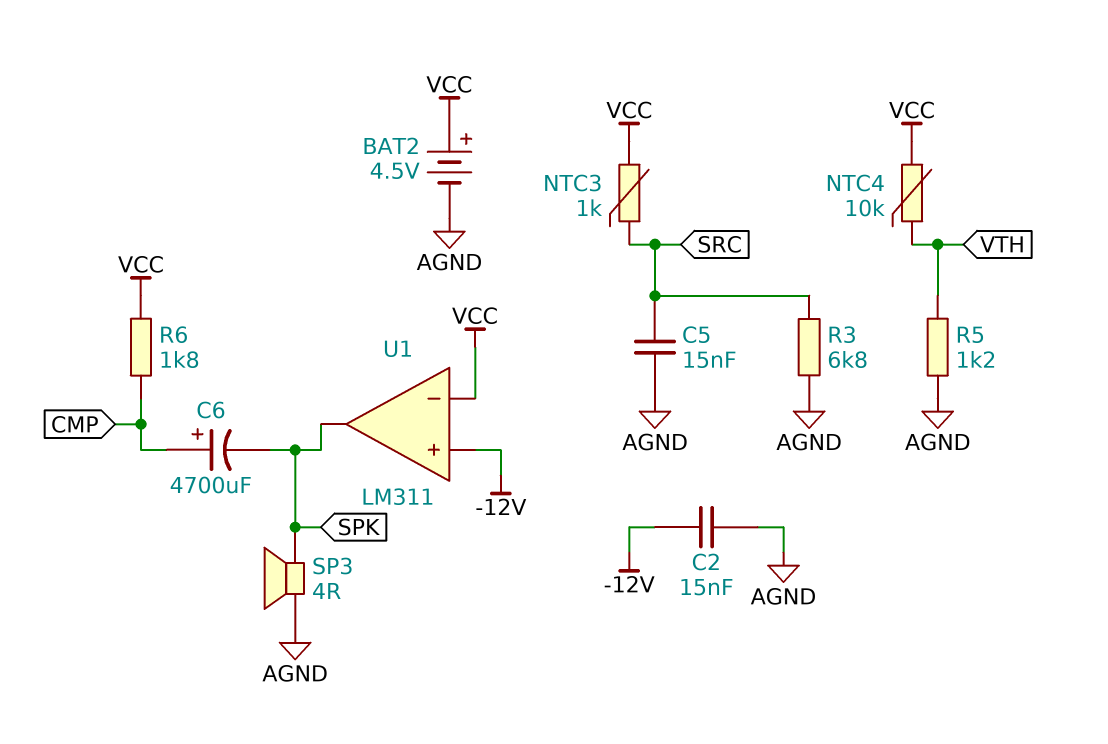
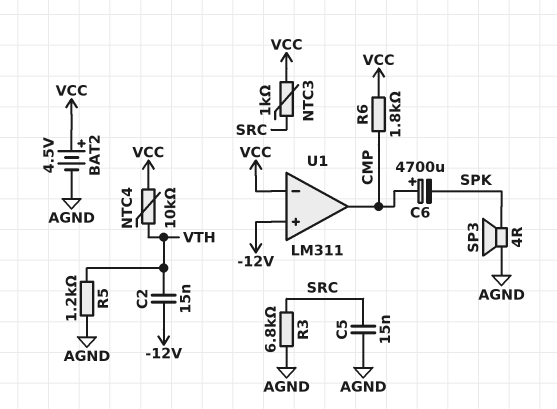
C2: 15nF (-12V, AGND) -> 15nF (-12V, VTH)
U1 pin out: SPK -> CMP

